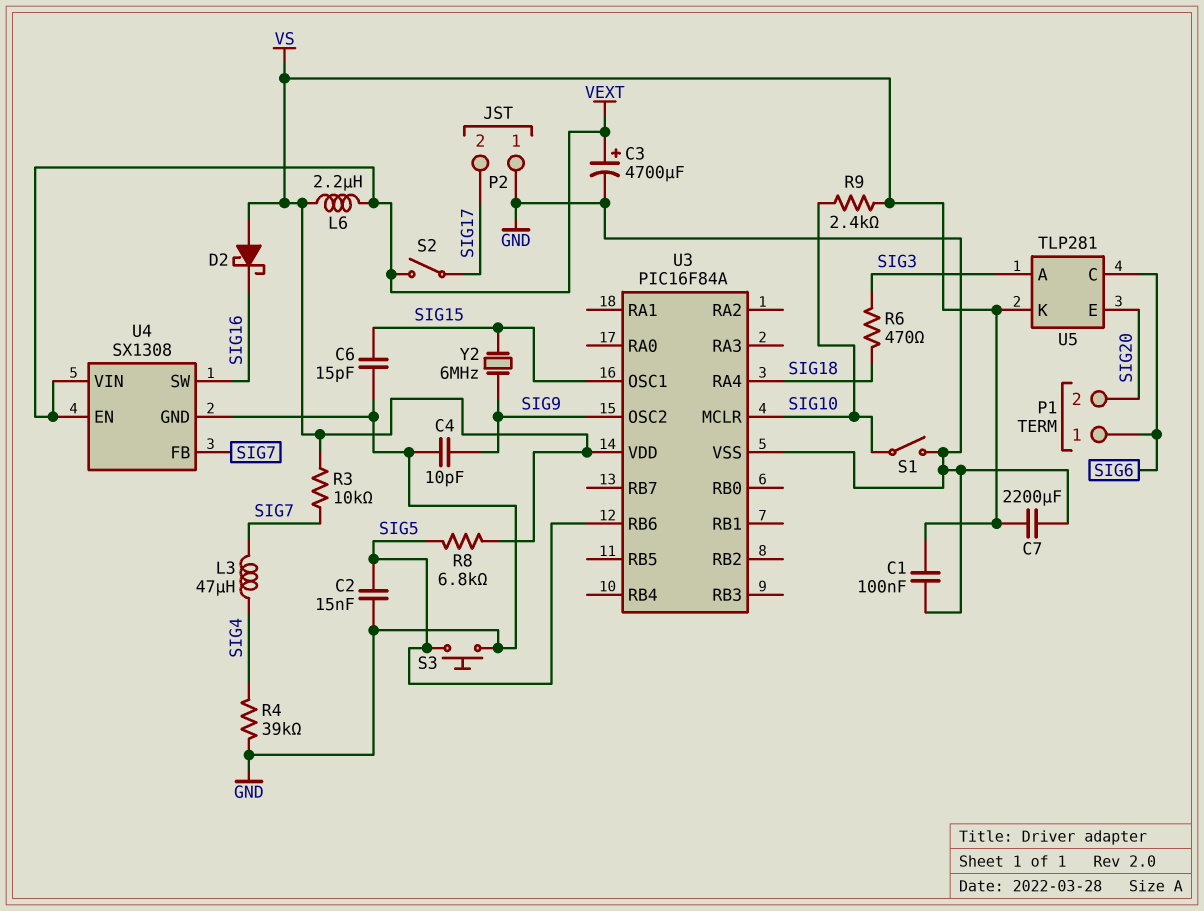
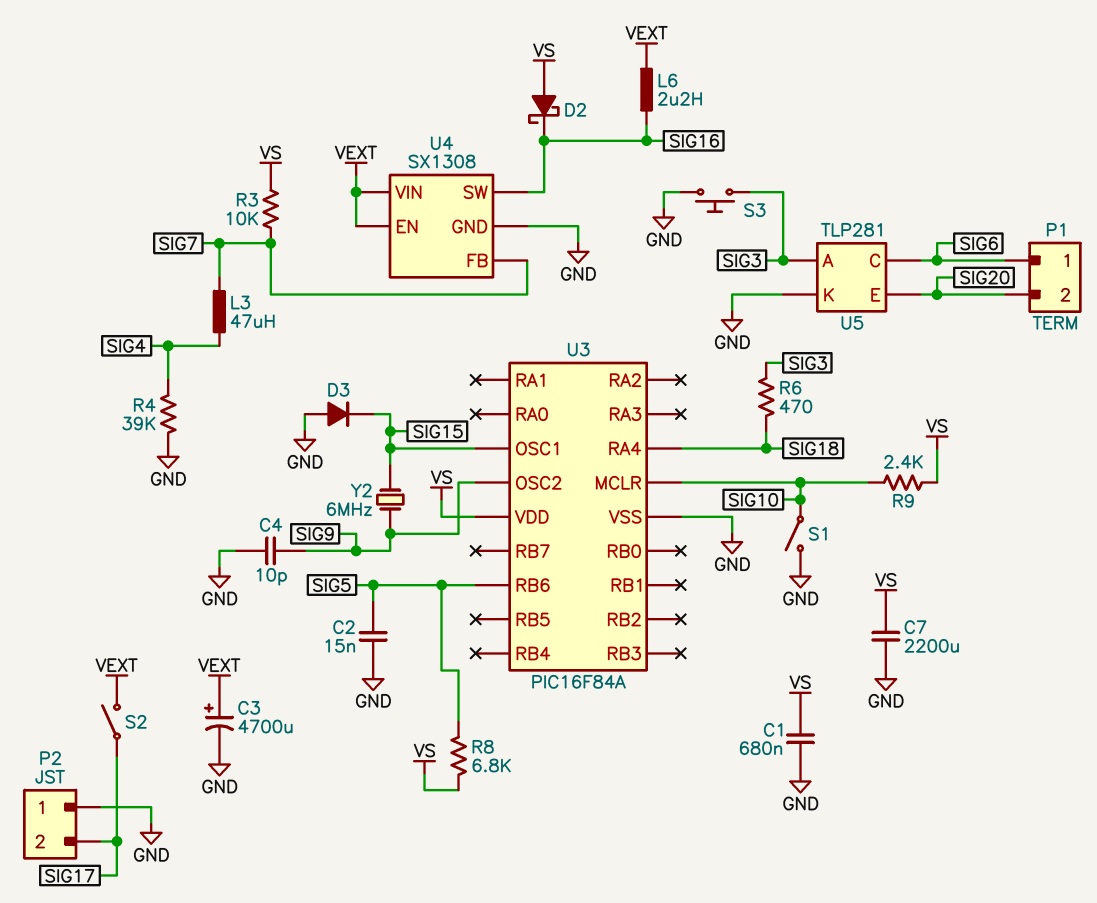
C1: 100nF (GND, VS) -> 680nF (GND, VS)
C6: 15pF (GND, SIG15) -> none
D3: none -> diode (A GND, K SIG15)
L6: 2.2uH (VEXT, VS) -> 2.2uH (SIG16, VEXT)
S3: button (GND, SIG5) -> button (GND, SIG3)
U5 pin K: VS -> GND

